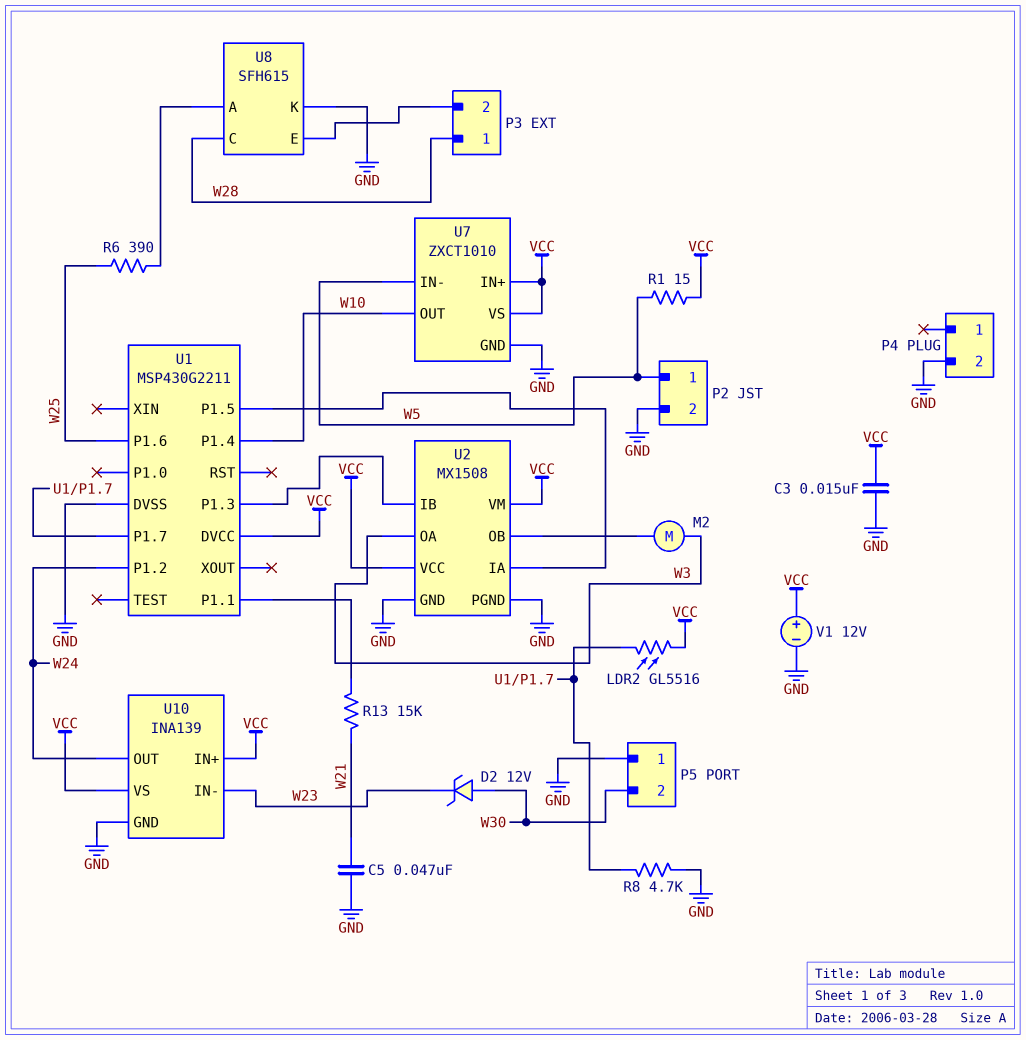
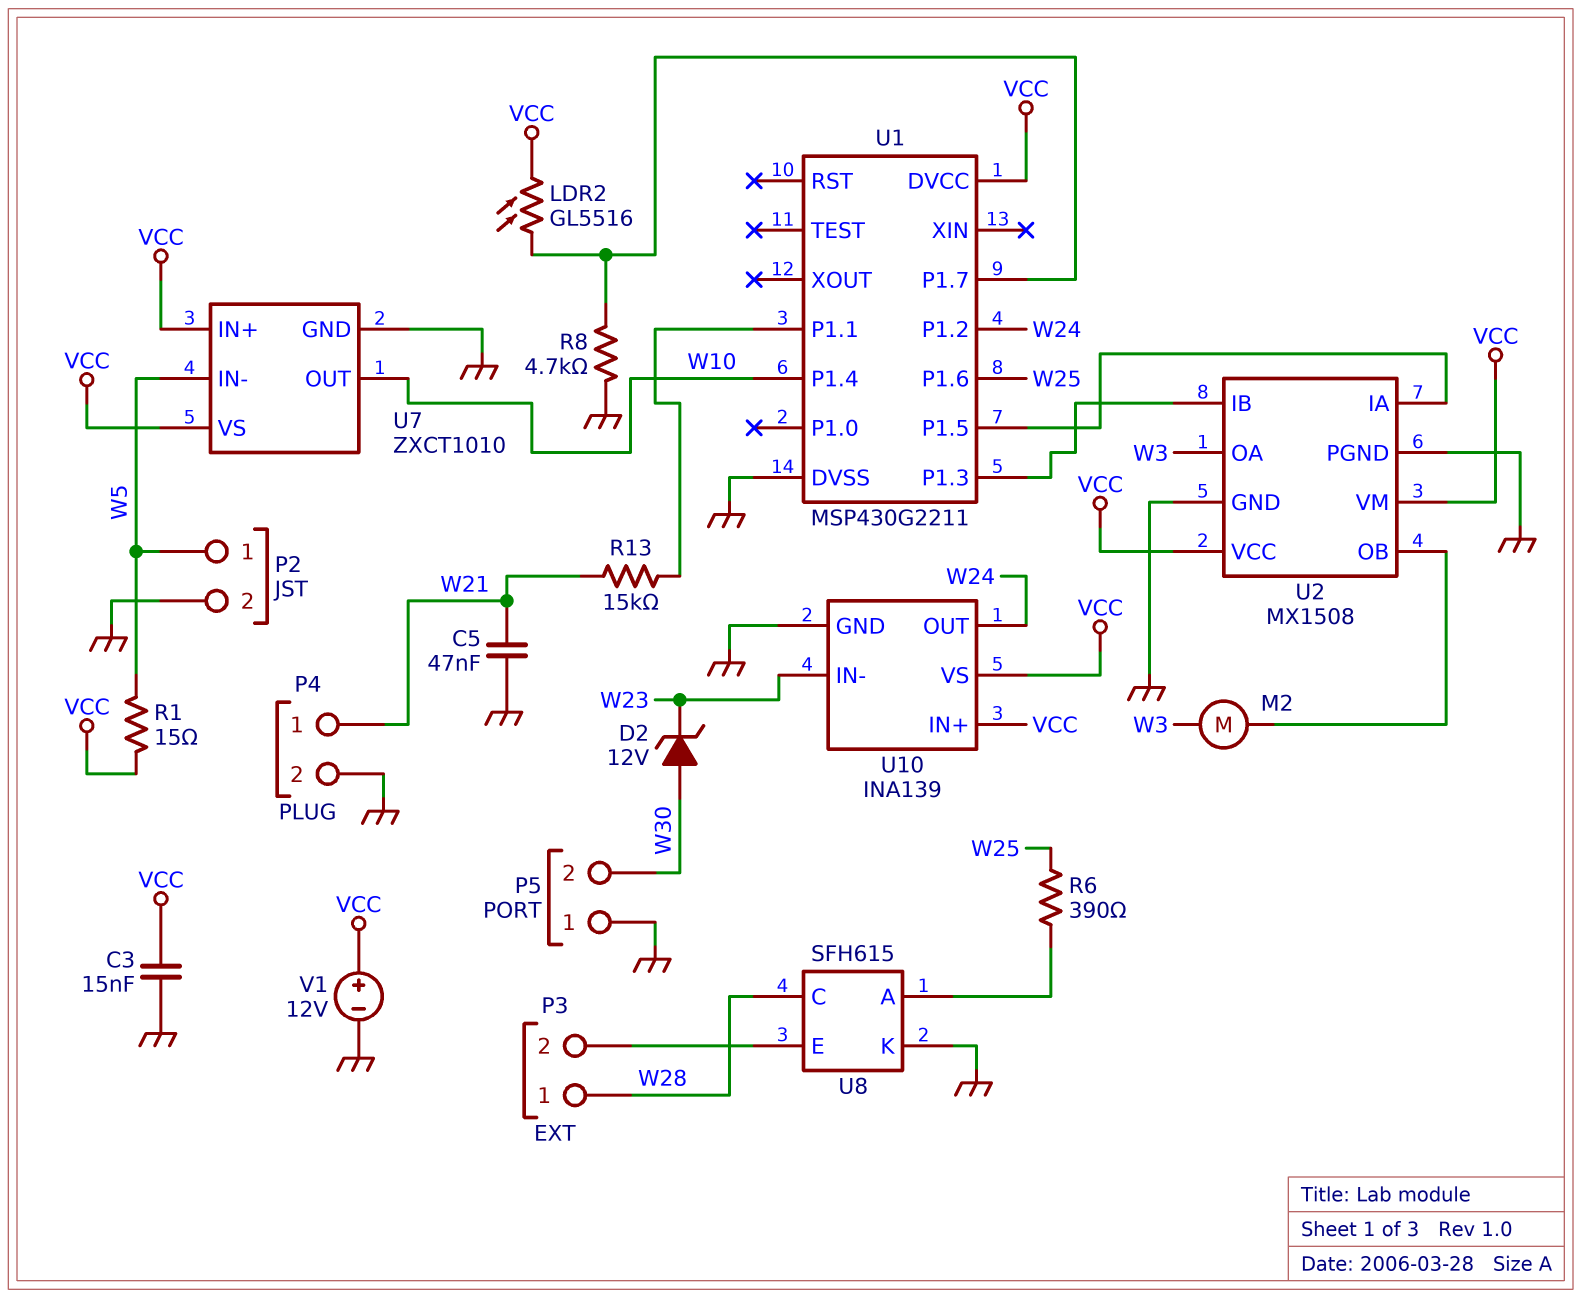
P4 pin 1: none -> W21

